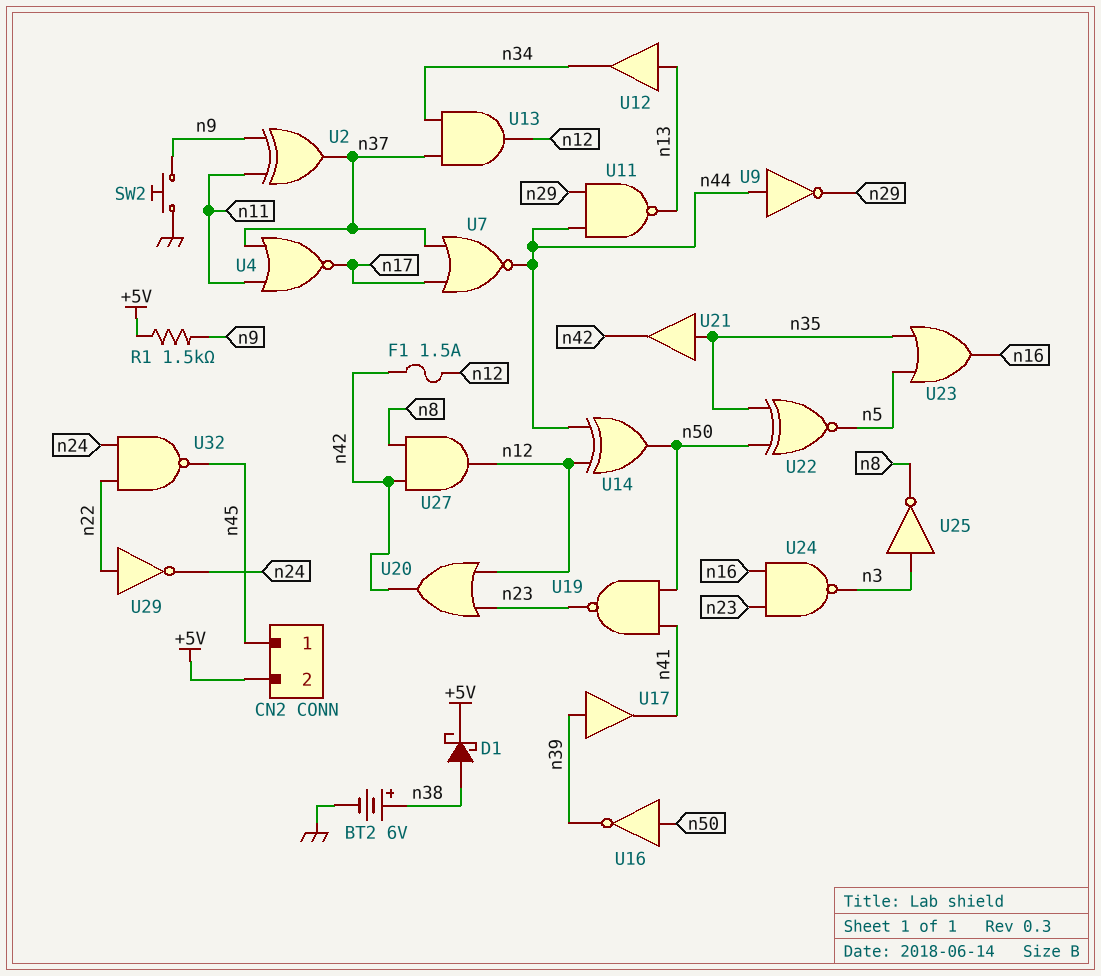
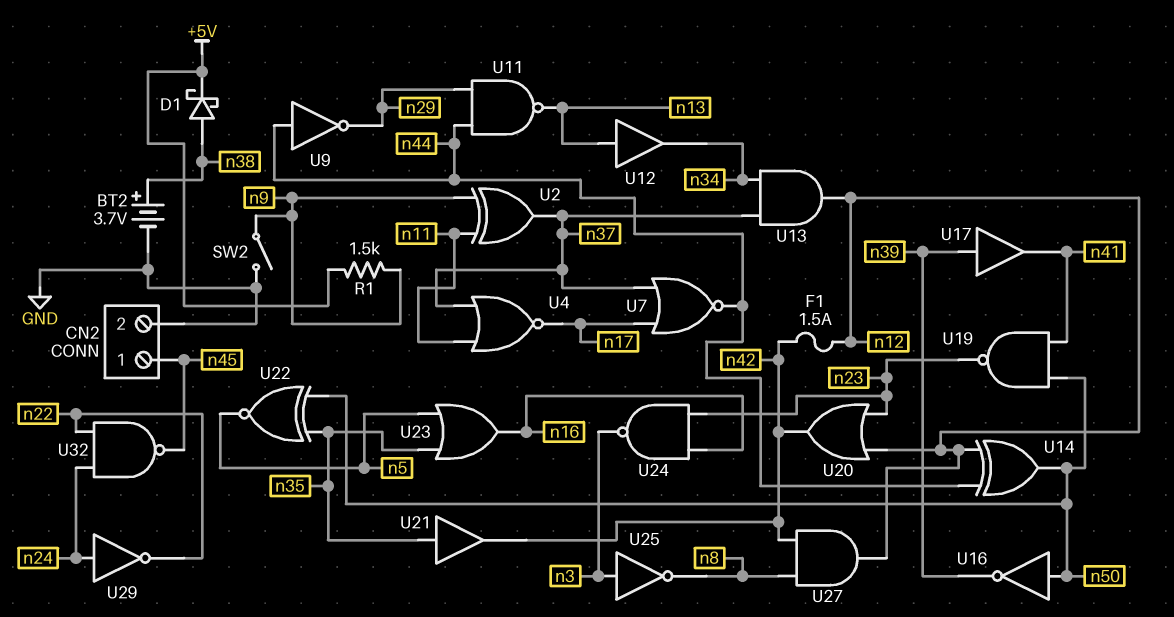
BT2: 6V (plus n38, minus GND) -> 3.7V (plus n38, minus GND)
CN2 pin 2: +5V -> GND
SW2: button (GND, n9) -> switch (GND, n9)
U29: NOT (in n22, out n24) -> NOT (in n24, out n22)

